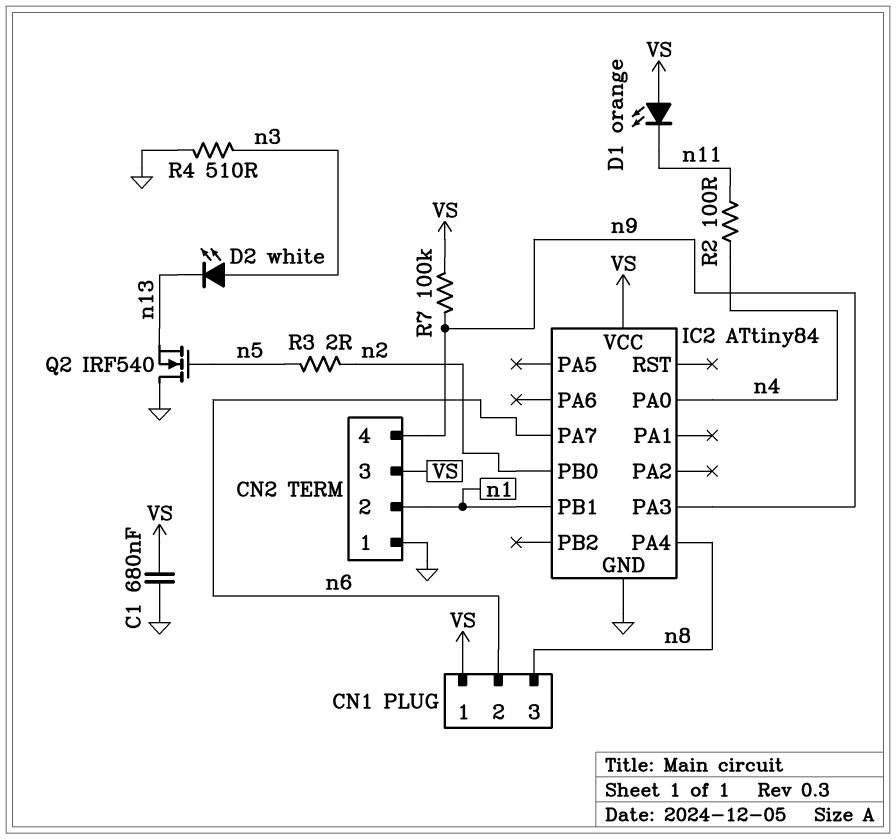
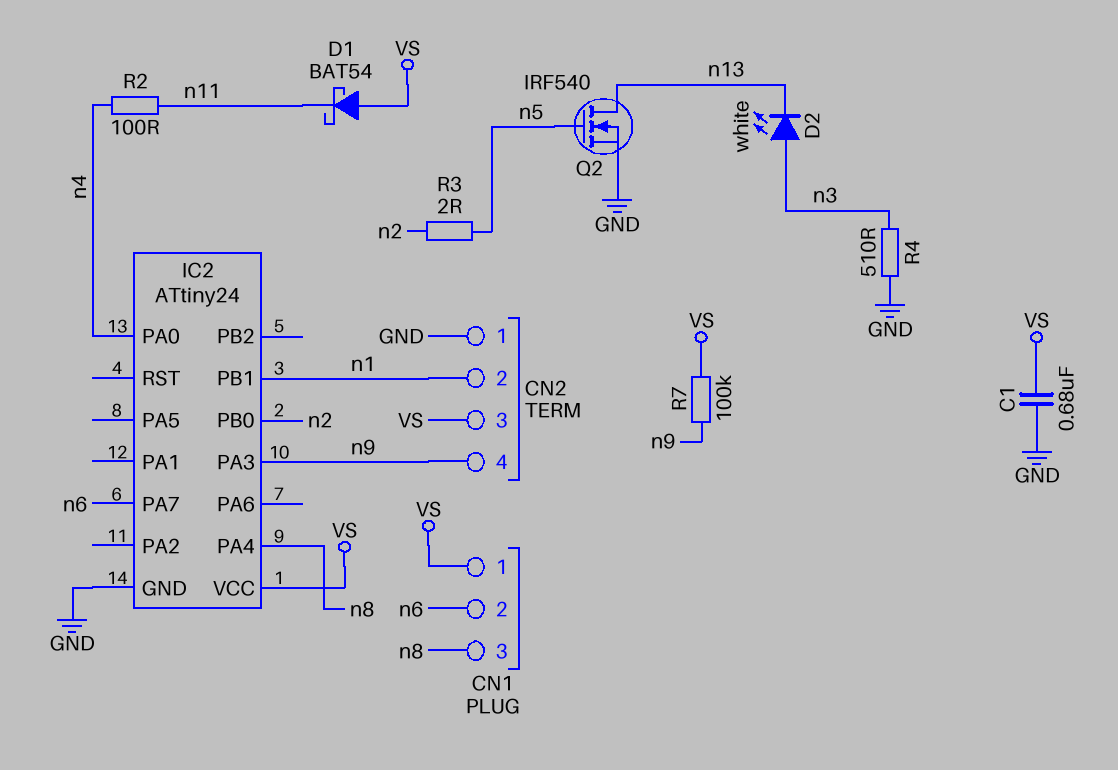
D1: LED orange (A VS, K n11) -> schottky BAT54 (A VS, K n11)
IC2: ATtiny84 -> ATtiny24
Q2: NMOS IRF540 (G n5, D GND, S n13) -> NMOS IRF540 (G n5, D n13, S GND)

